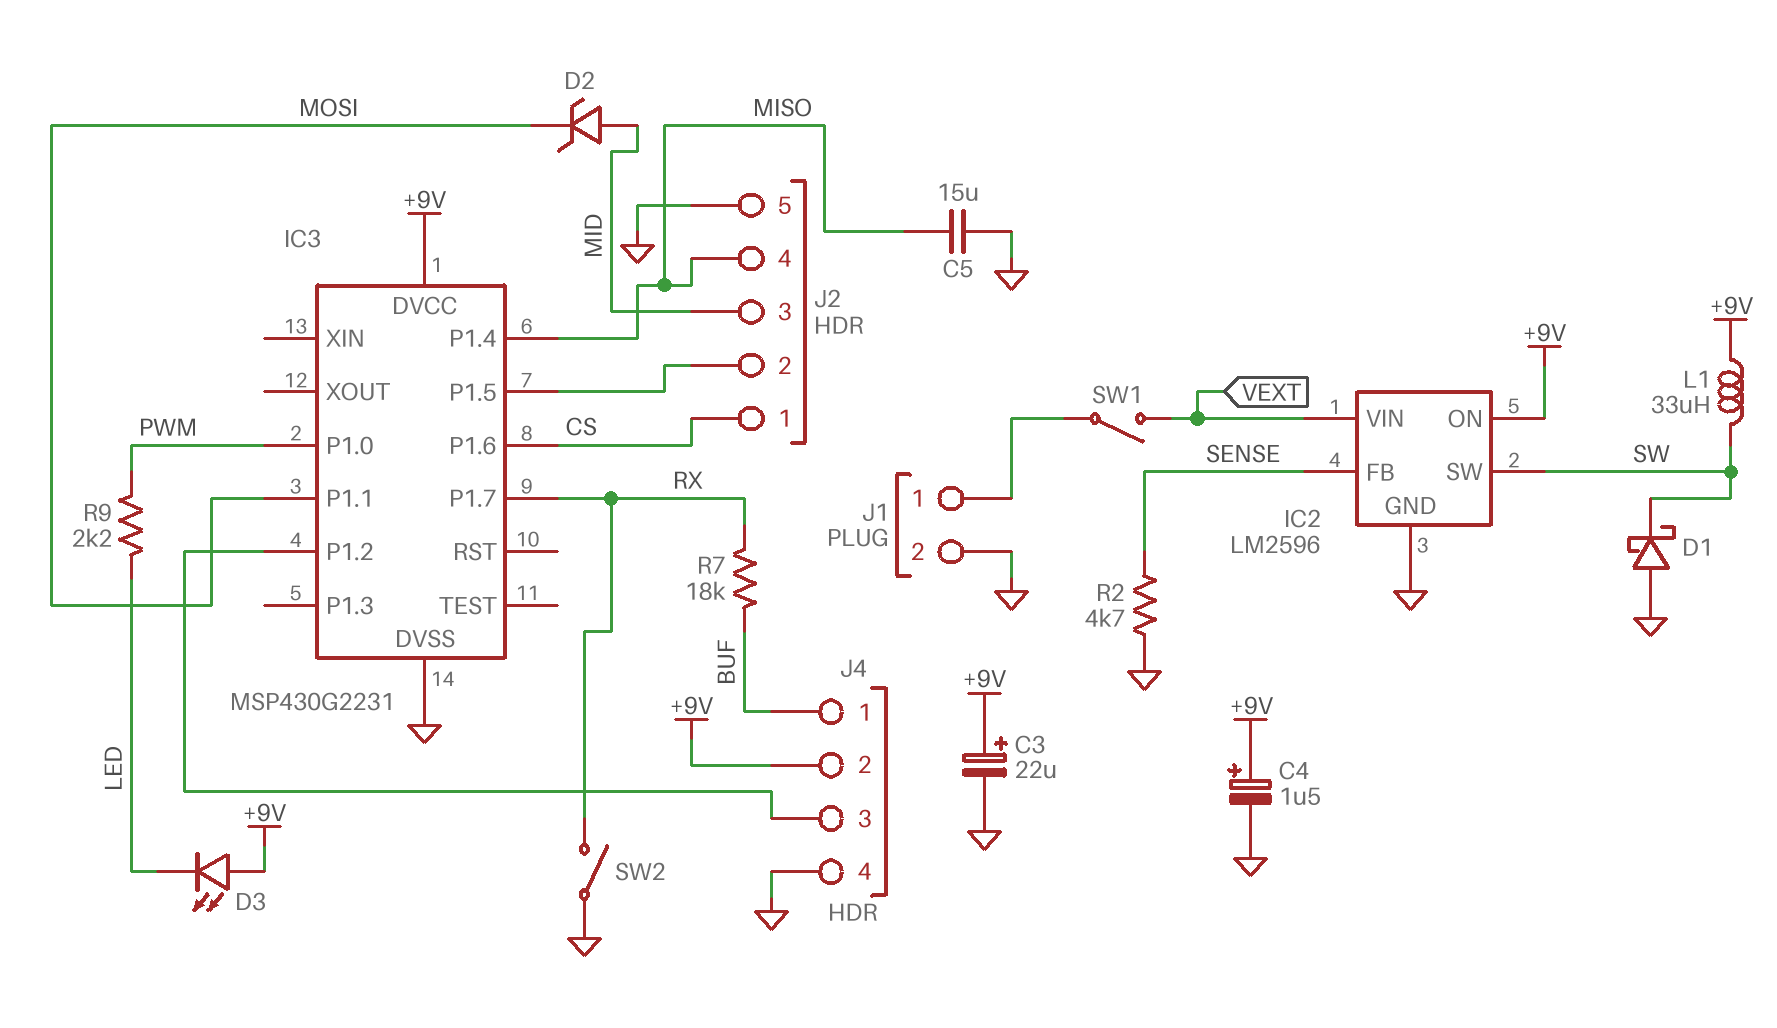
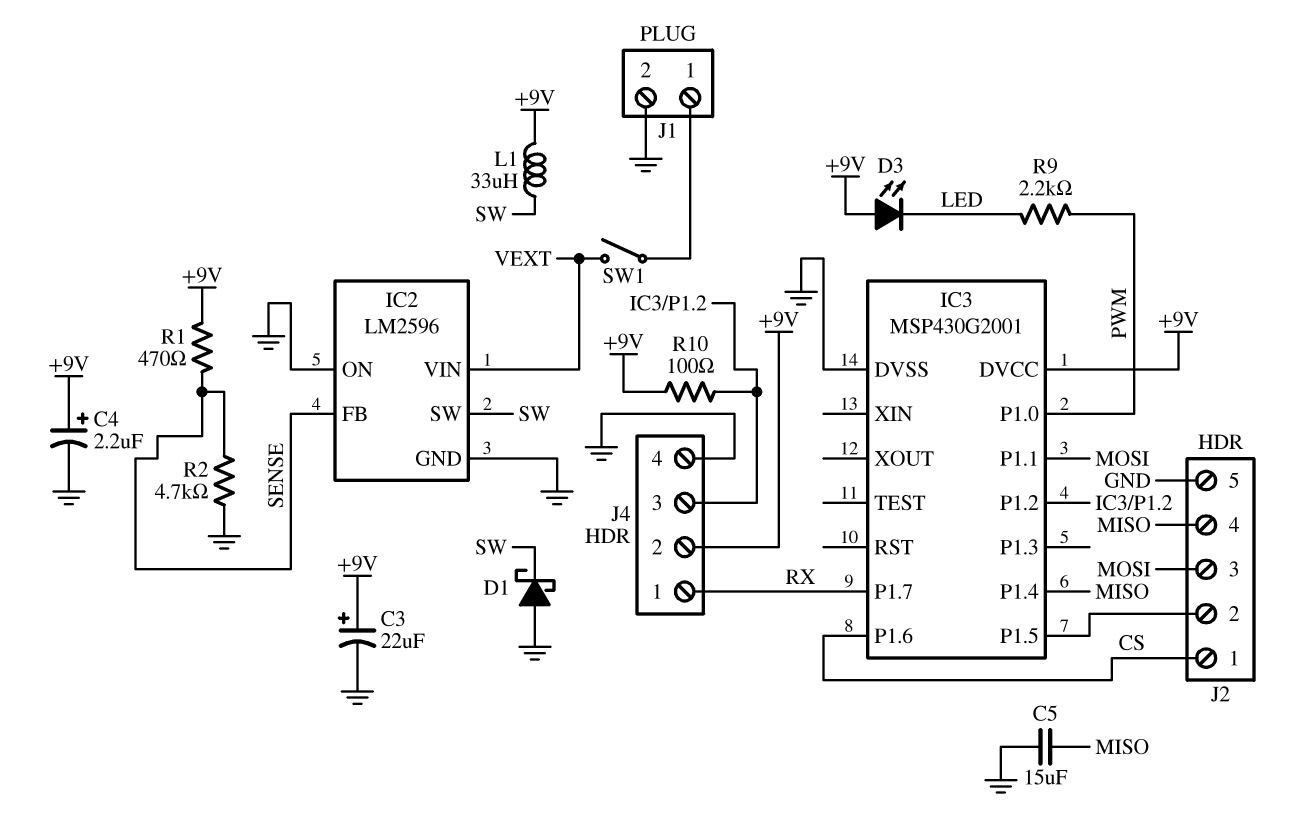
C4: 1.5uF (plus +9V, minus GND) -> 2.2uF (plus +9V, minus GND)
D2: zener (A MID, K MOSI) -> none
IC2 pin ON: +9V -> GND
IC3: MSP430G2231 -> MSP430G2001
J2 pin 3: MID -> MOSI
J4 pin 1: BUF -> RX
R1: none -> 470 (+9V, SENSE)
R7: 18k (BUF, RX) -> none
R10: none -> 100 (+9V, IC3/P1.2)
SW2: switch (GND, RX) -> none

